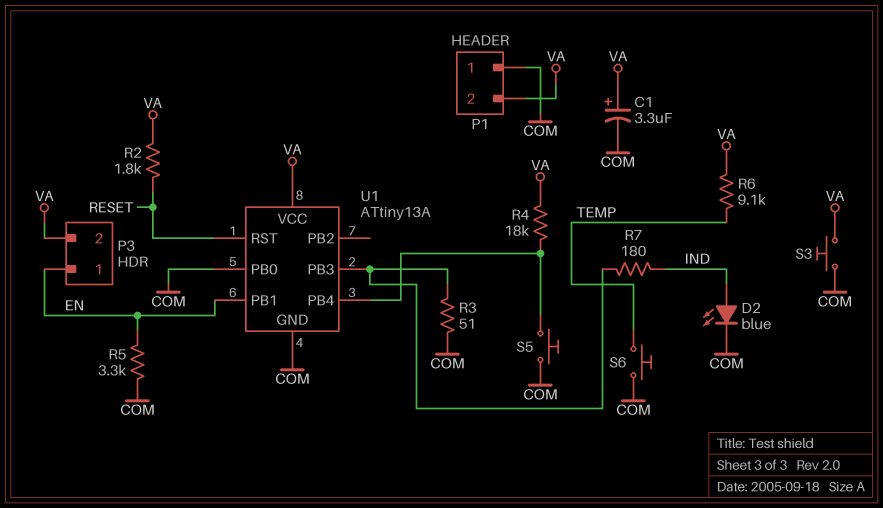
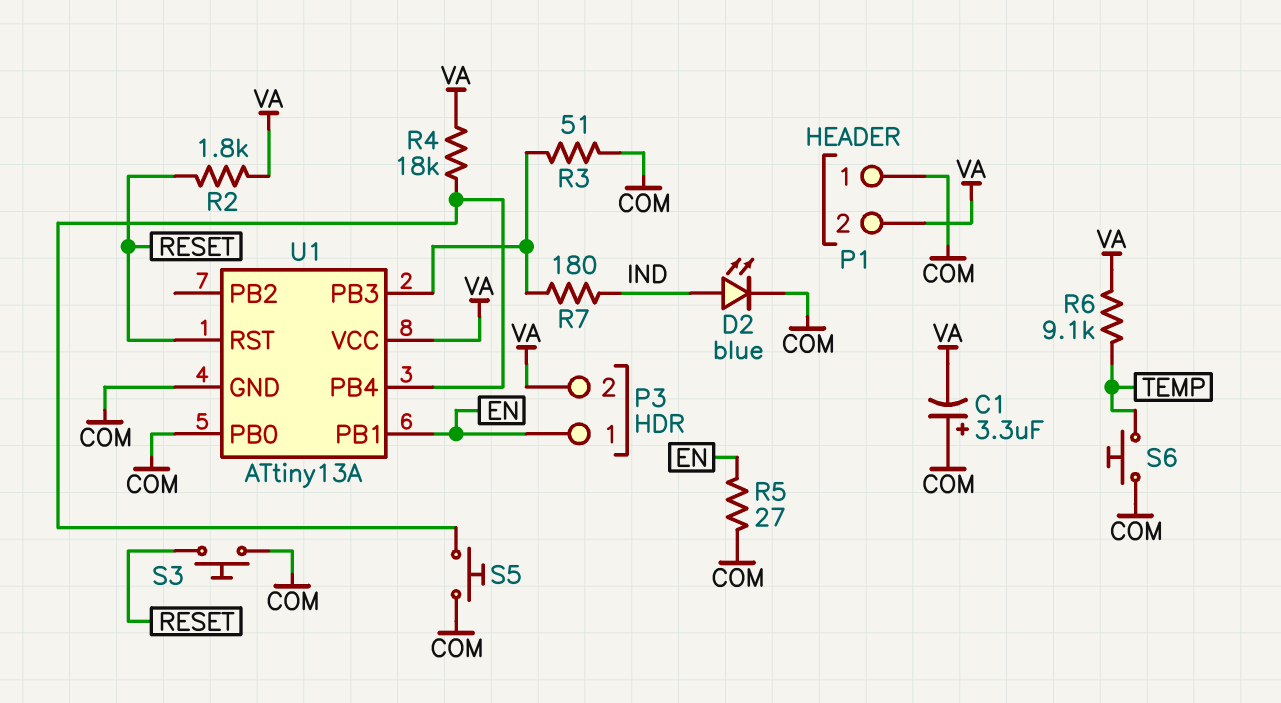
C1: 3.3uF (plus VA, minus COM) -> 3.3uF (plus COM, minus VA)
R5: 3.3k (COM, EN) -> 27 (COM, EN)
S3: button (COM, VA) -> button (COM, RESET)

